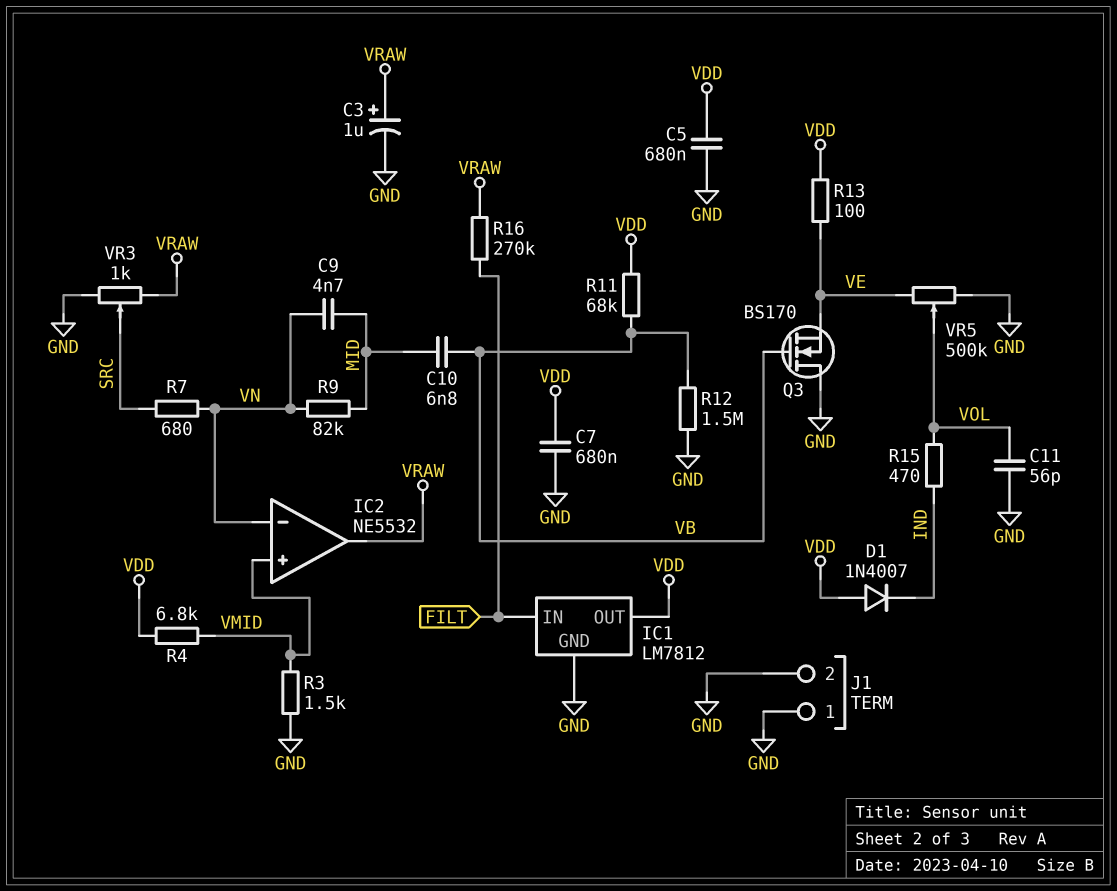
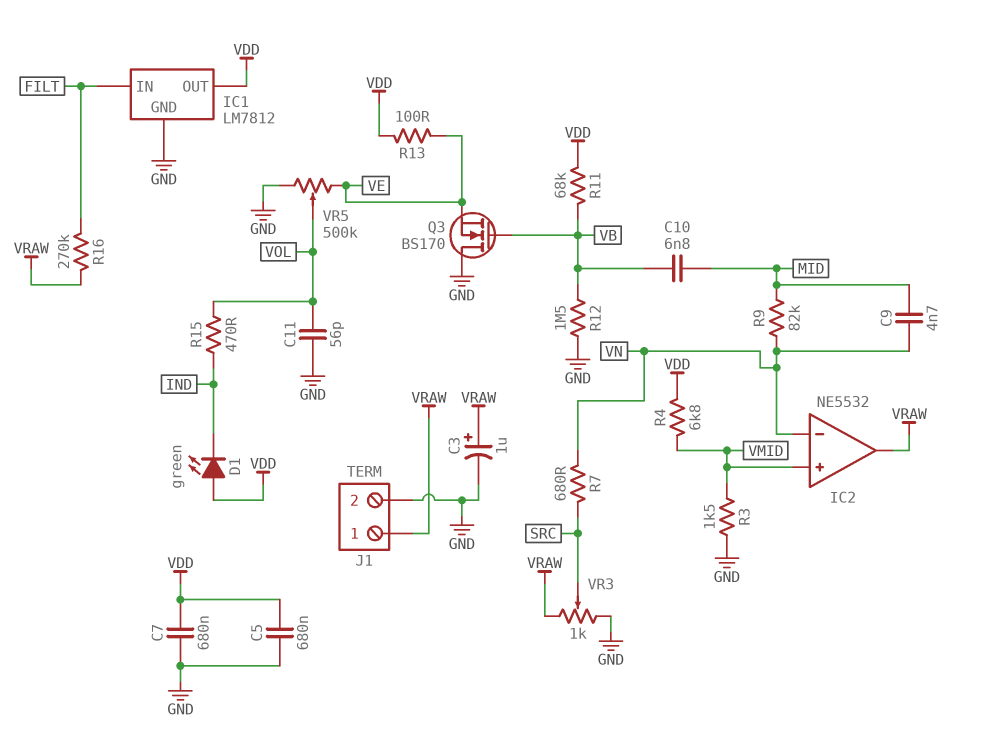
D1: diode 1N4007 (A VDD, K IND) -> LED green (A VDD, K IND)
J1 pin 1: GND -> VRAW

